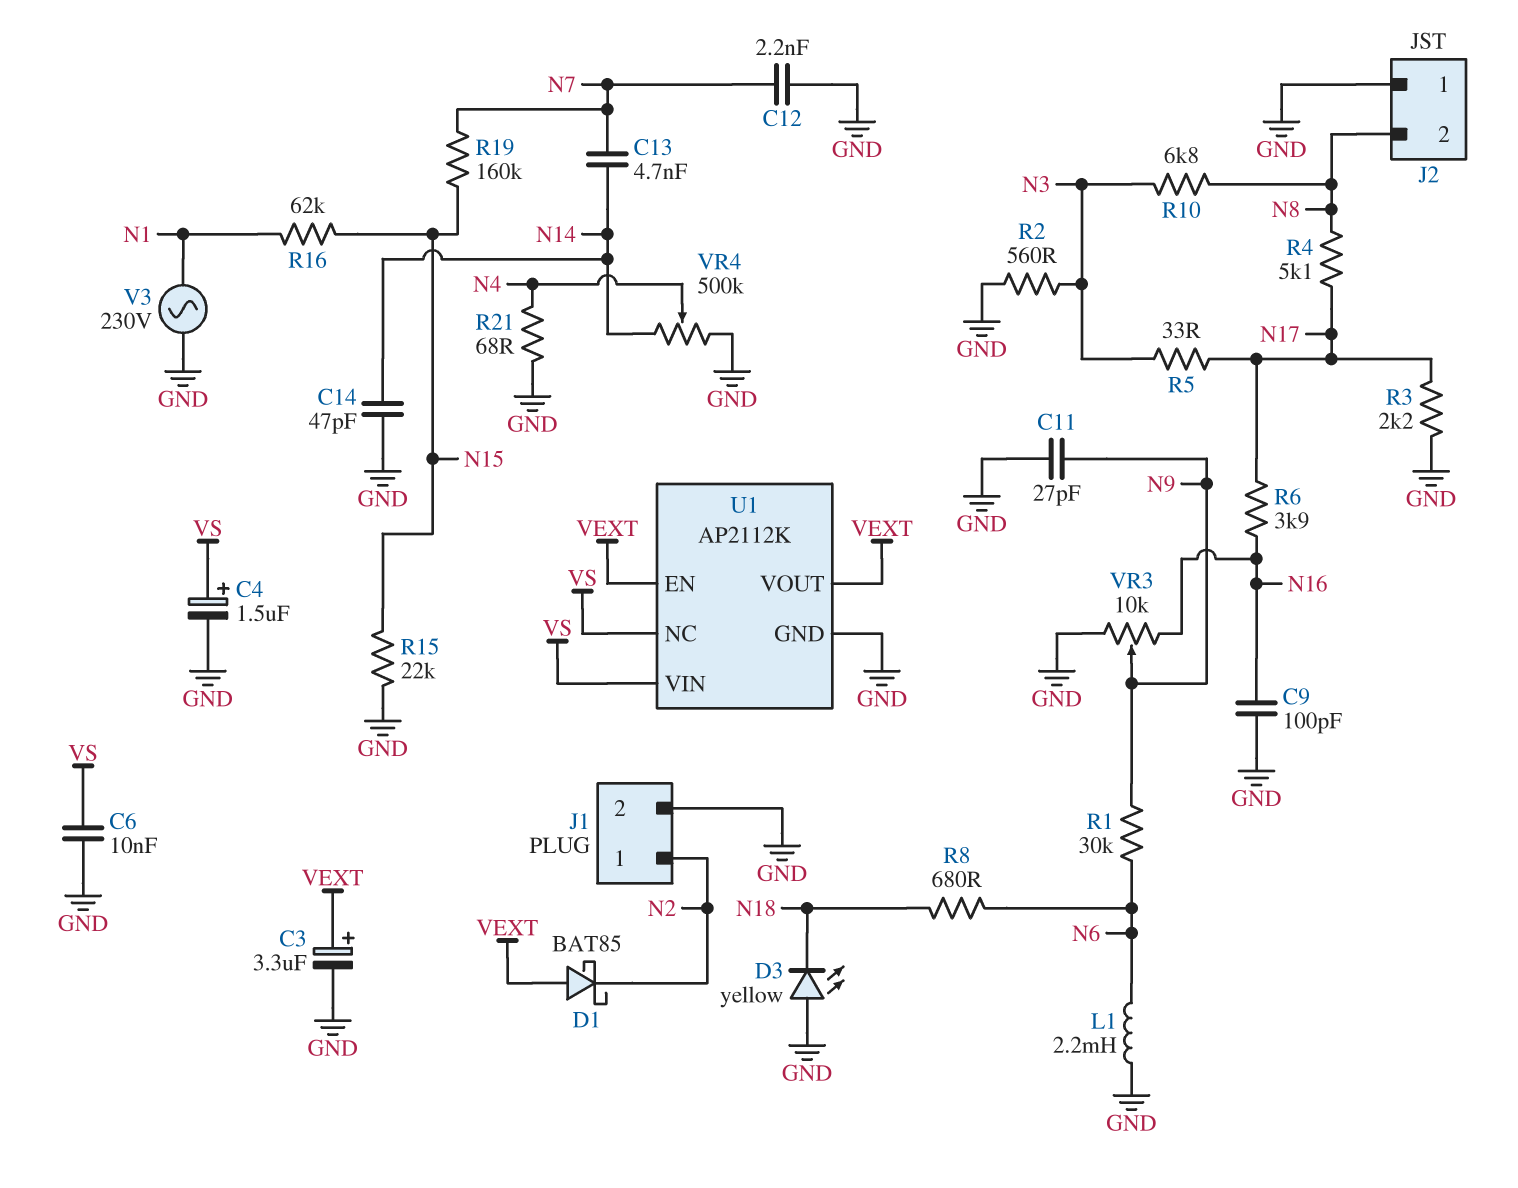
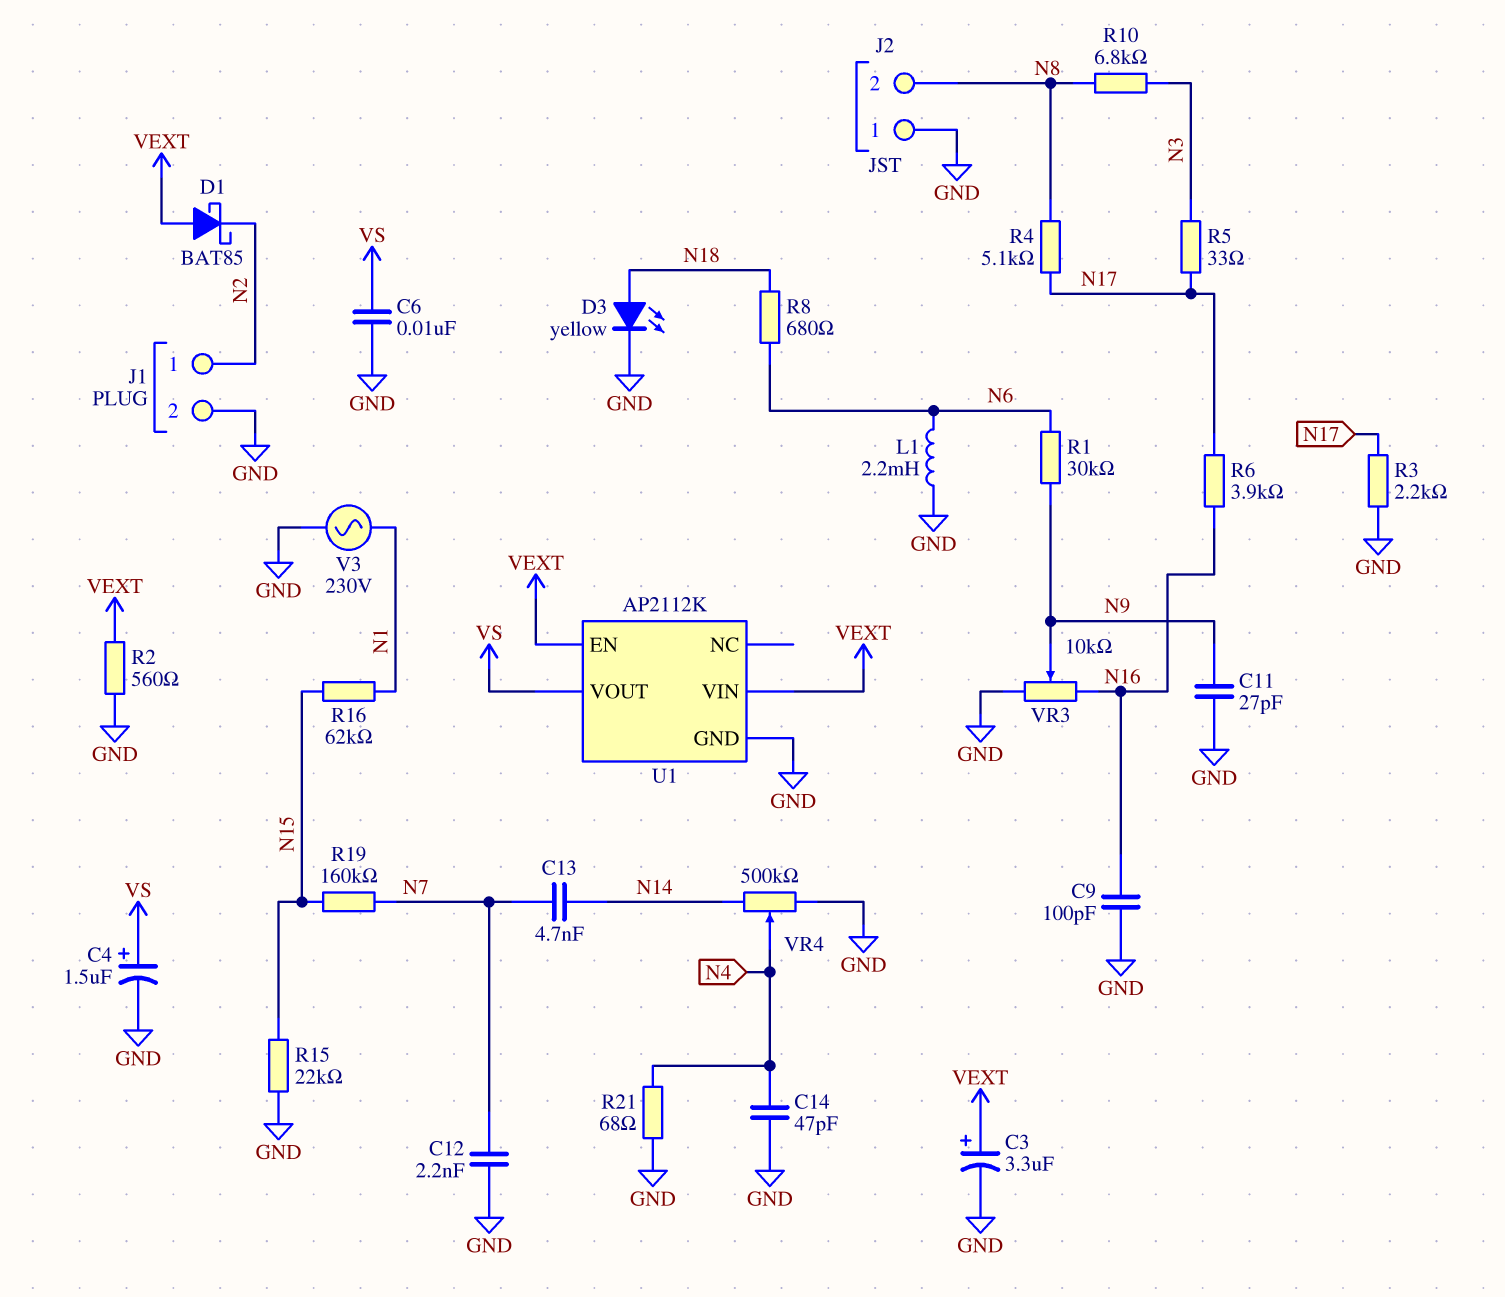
C14: 47pF (GND, N14) -> 47pF (GND, N4)
D3: LED yellow (A GND, K N18) -> LED yellow (A N18, K GND)
R2: 560 (GND, N3) -> 560 (GND, VEXT)
U1 pin NC: VS -> none
U1 pin VIN: VS -> VEXT
U1 pin VOUT: VEXT -> VS

